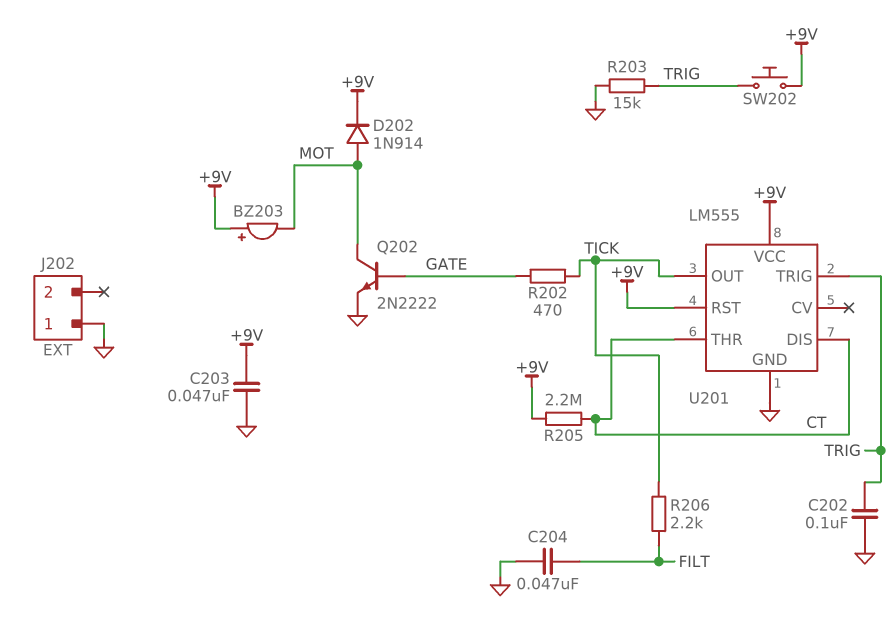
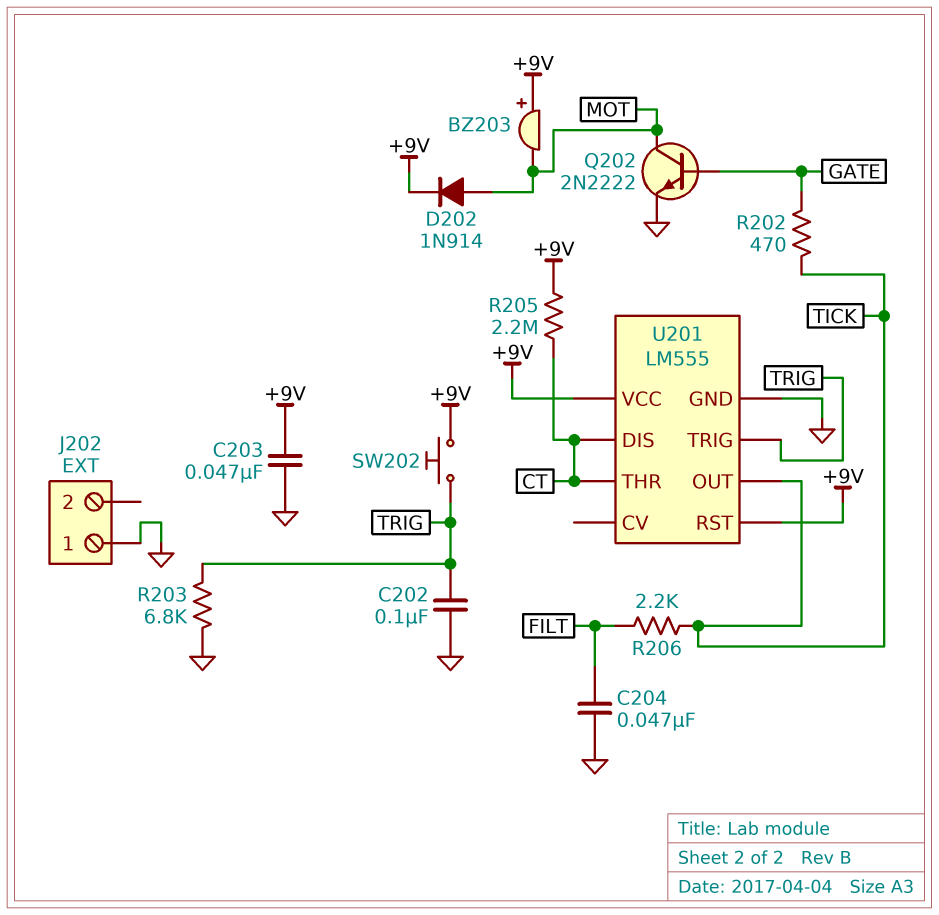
R203: 15k (GND, TRIG) -> 6.8k (GND, TRIG)

